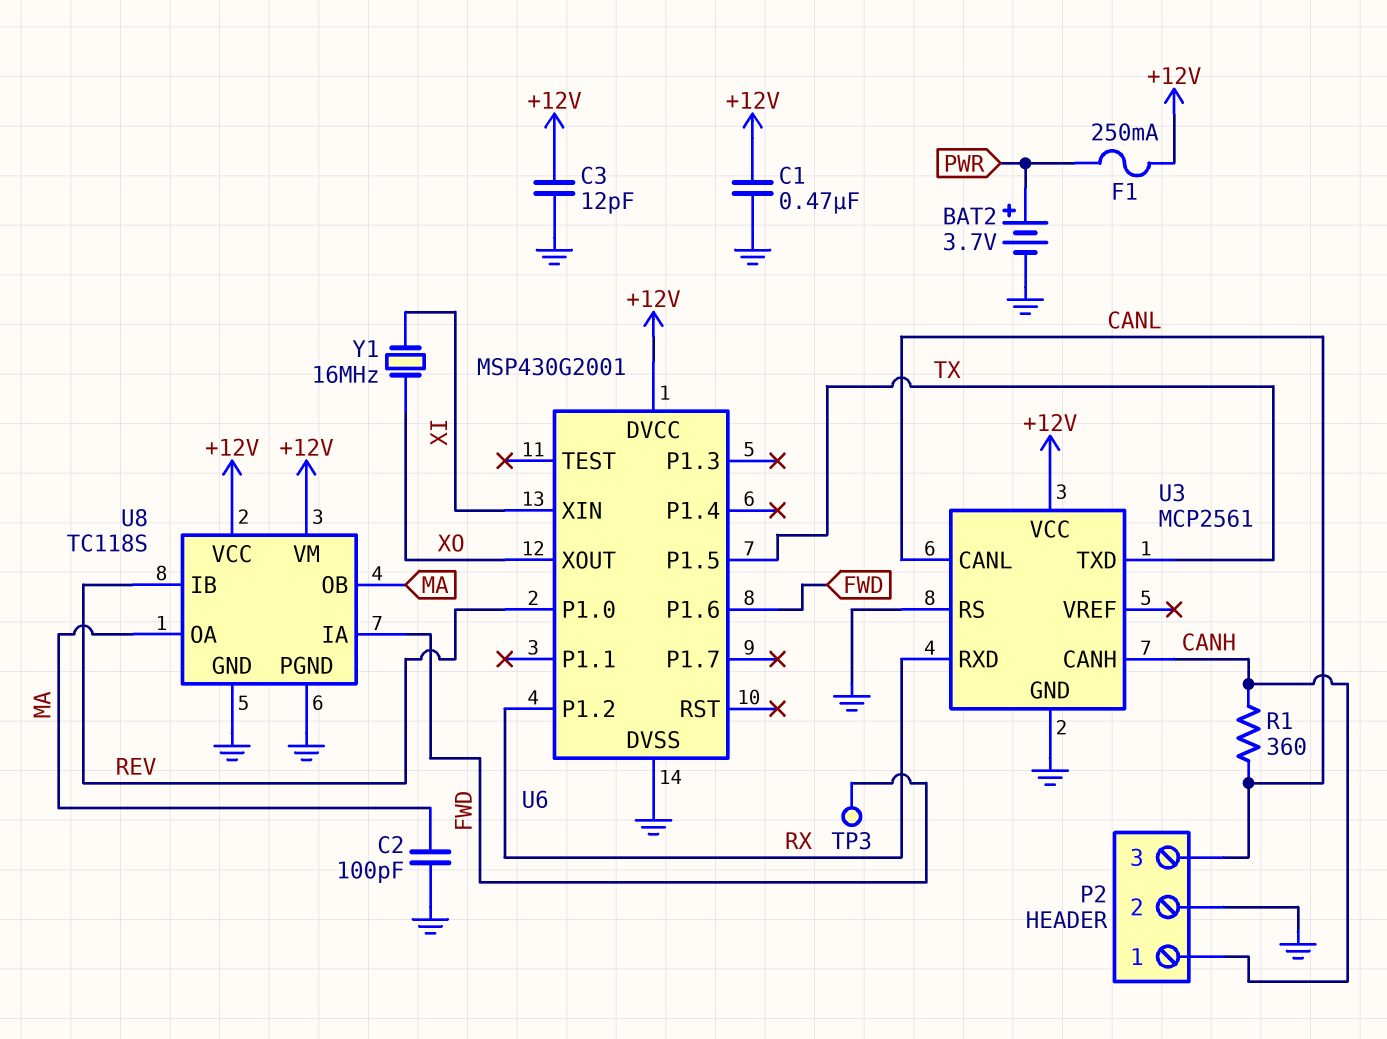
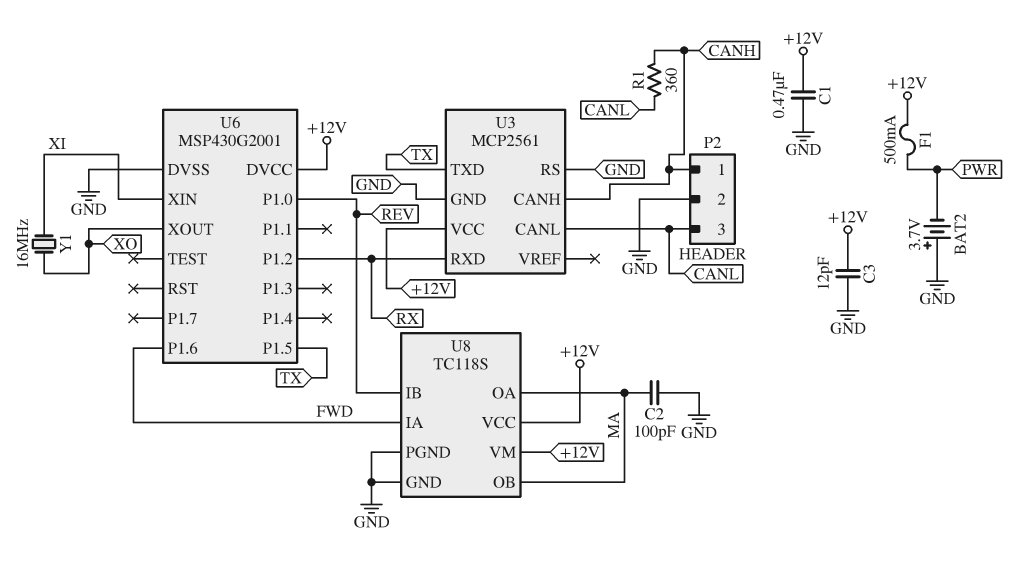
BAT2: 3.7V (plus PWR, minus GND) -> 3.7V (plus GND, minus PWR)
F1: 250mA (+12V, PWR) -> 500mA (+12V, PWR)
TP3: test point (FWD) -> none

